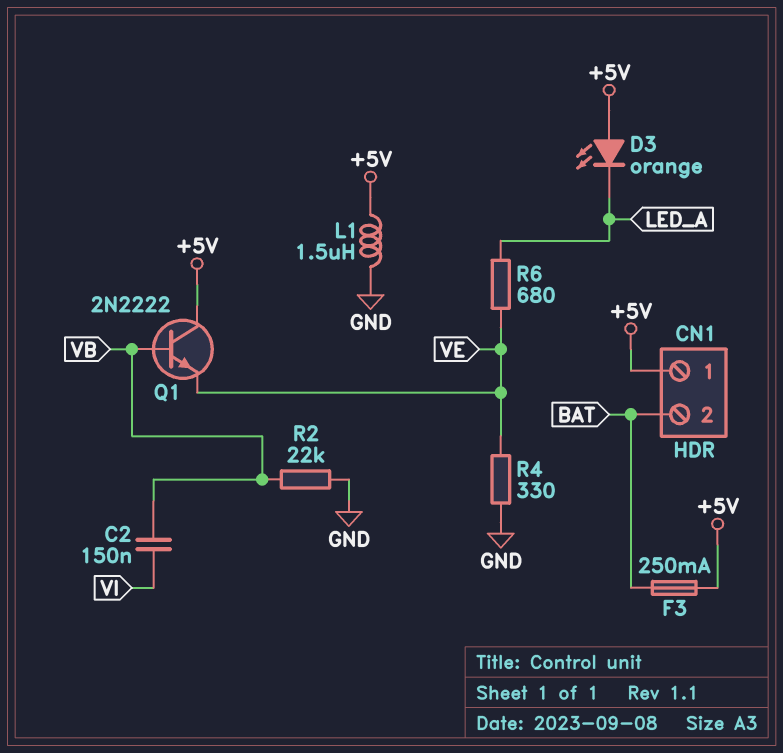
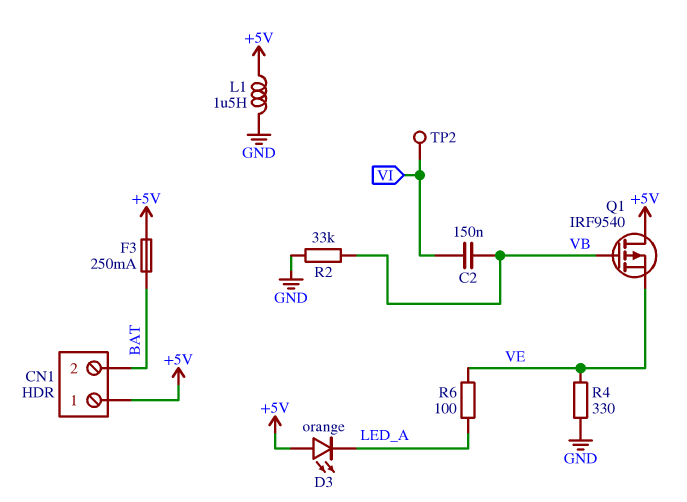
Q1: NPN 2N2222 (B VB, C +5V, E VE) -> PMOS IRF9540 (G VB, D +5V, S VE)
R2: 22k (GND, VB) -> 33k (GND, VB)
R6: 680 (LED_A, VE) -> 100 (LED_A, VE)
TP2: none -> test point (VI)

